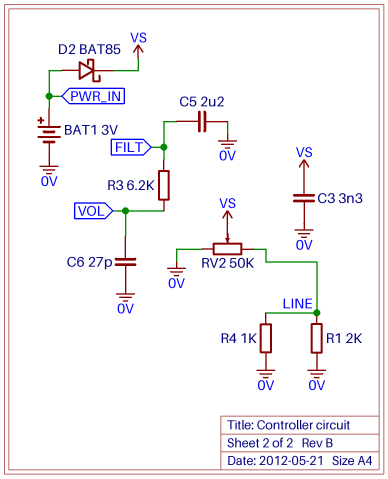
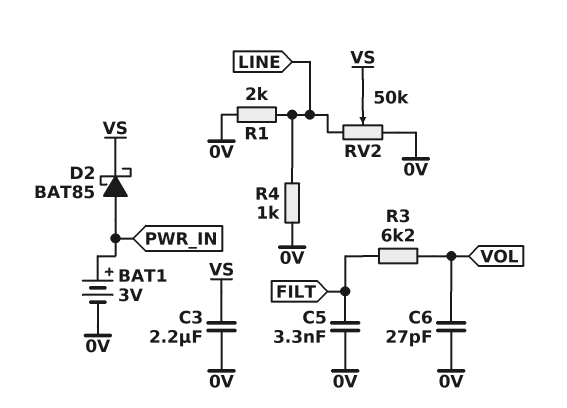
C3: 3.3nF (0V, VS) -> 2.2uF (0V, VS)
C5: 2.2uF (0V, FILT) -> 3.3nF (0V, FILT)

